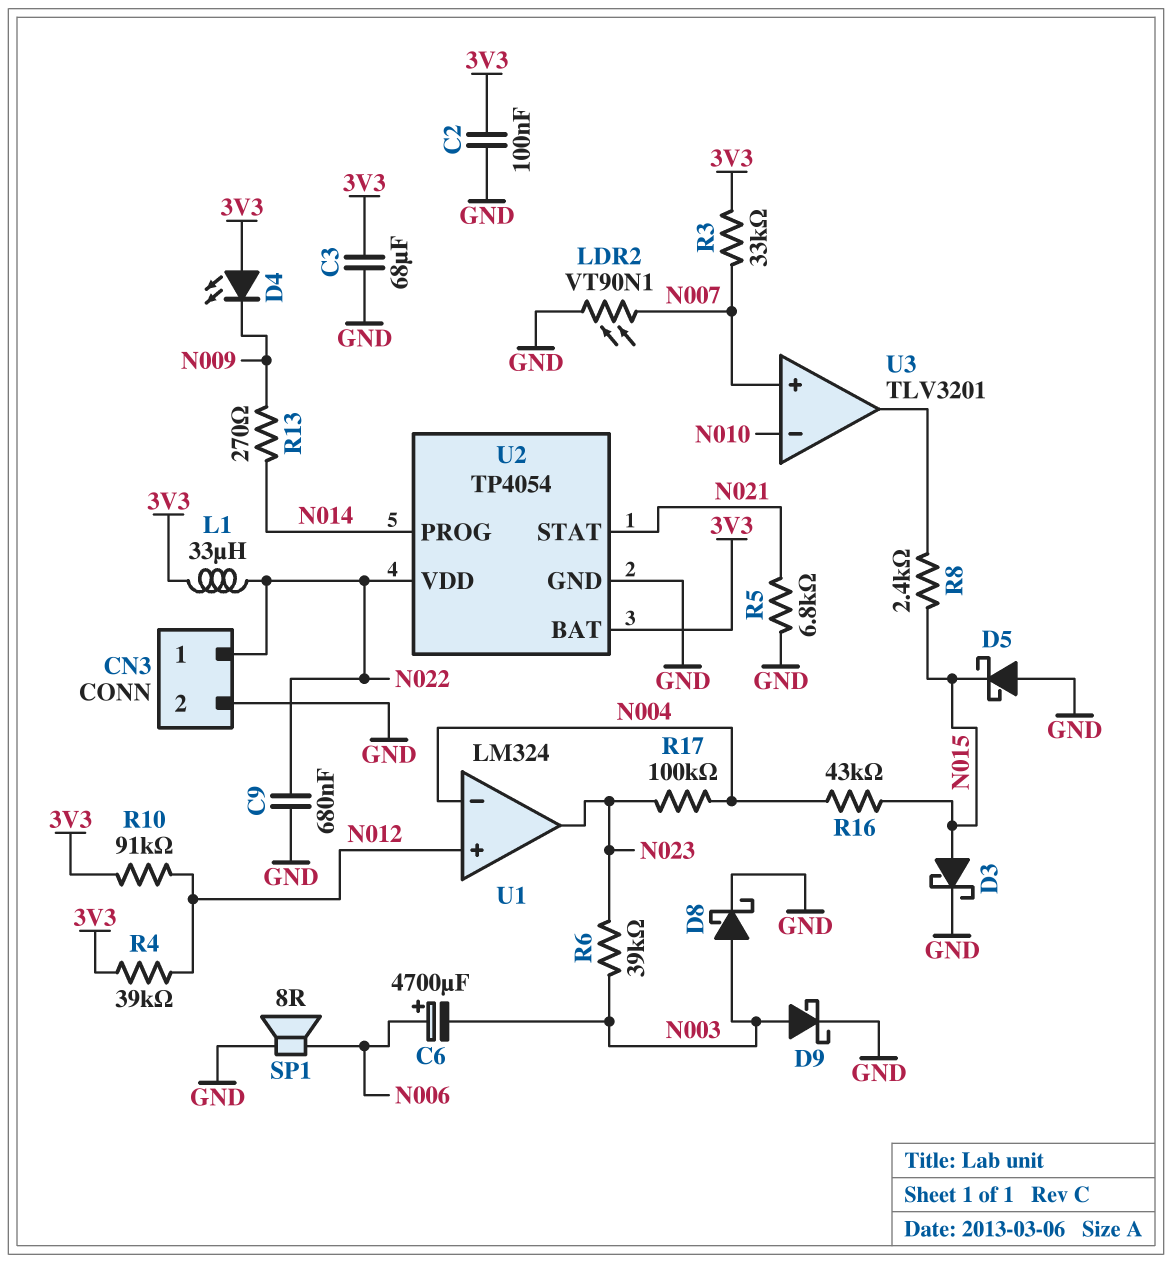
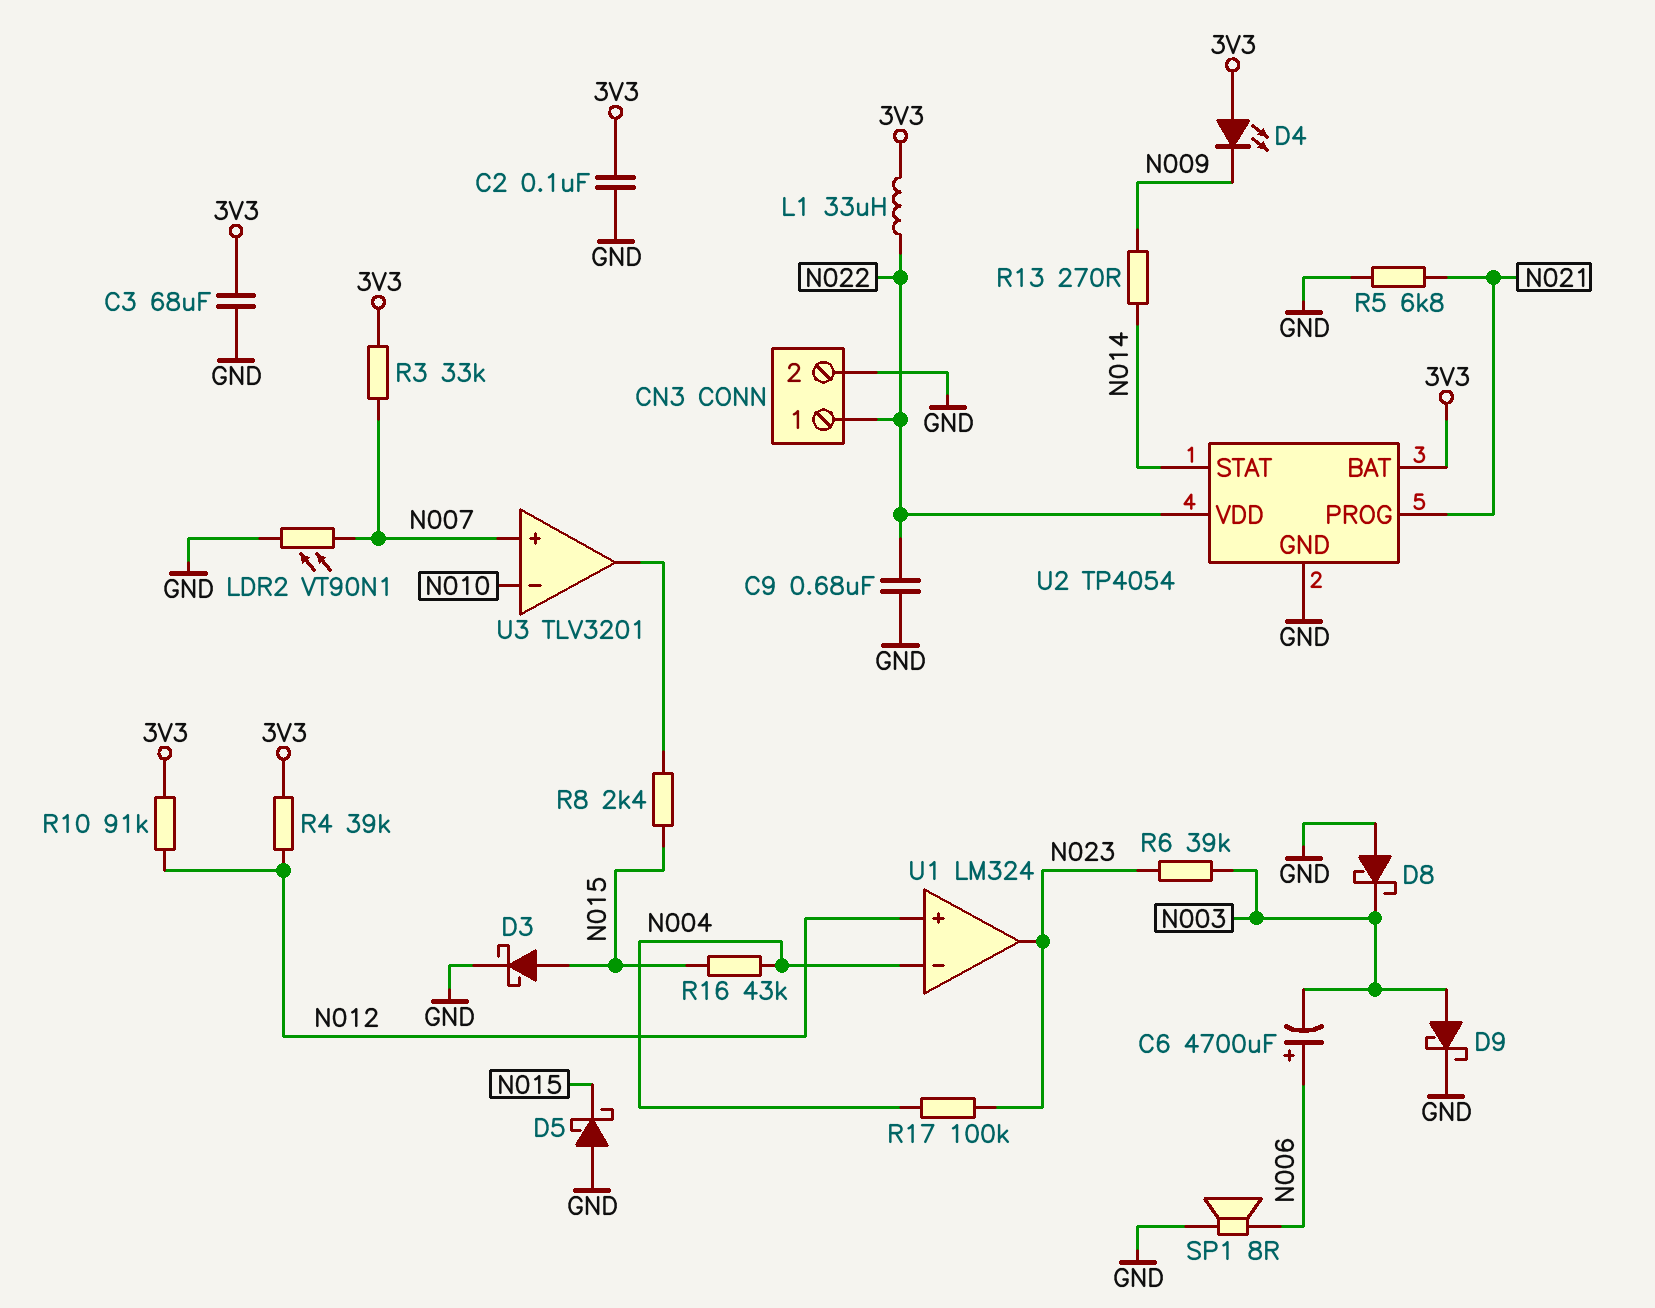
D8: schottky (A N003, K GND) -> schottky (A GND, K N003)
U2 pin PROG: N014 -> N021
U2 pin STAT: N021 -> N014

